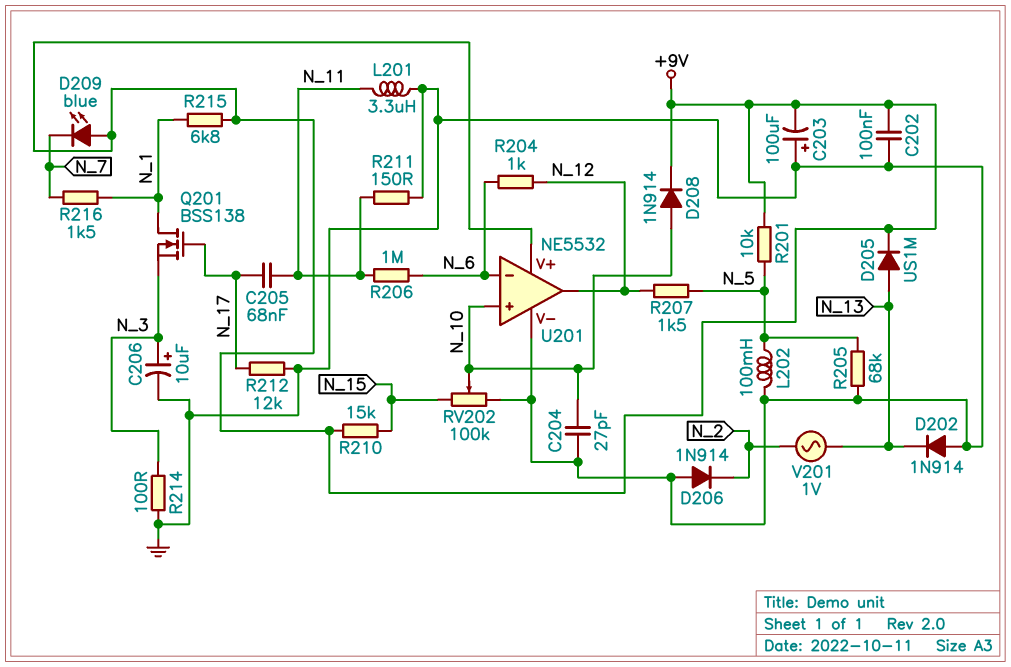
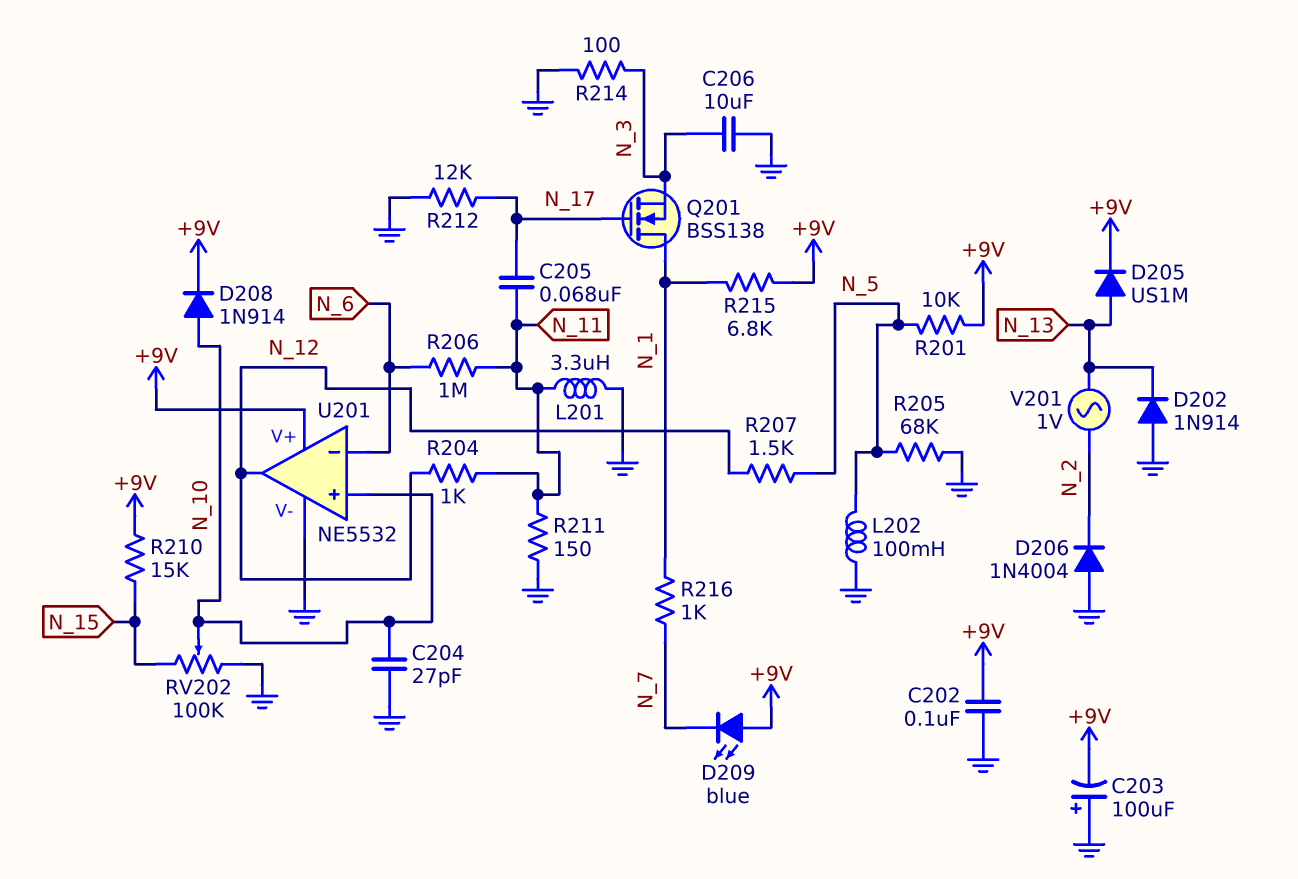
C206: 10uF (plus N_3, minus GND) -> 10uF (GND, N_3)
D206: diode 1N914 (A GND, K N_2) -> diode 1N4004 (A GND, K N_2)
R204: 1k (N_6, N_12) -> 1k (N_11, N_12)
R216: 1.5k (N_1, N_7) -> 1k (N_1, N_7)

